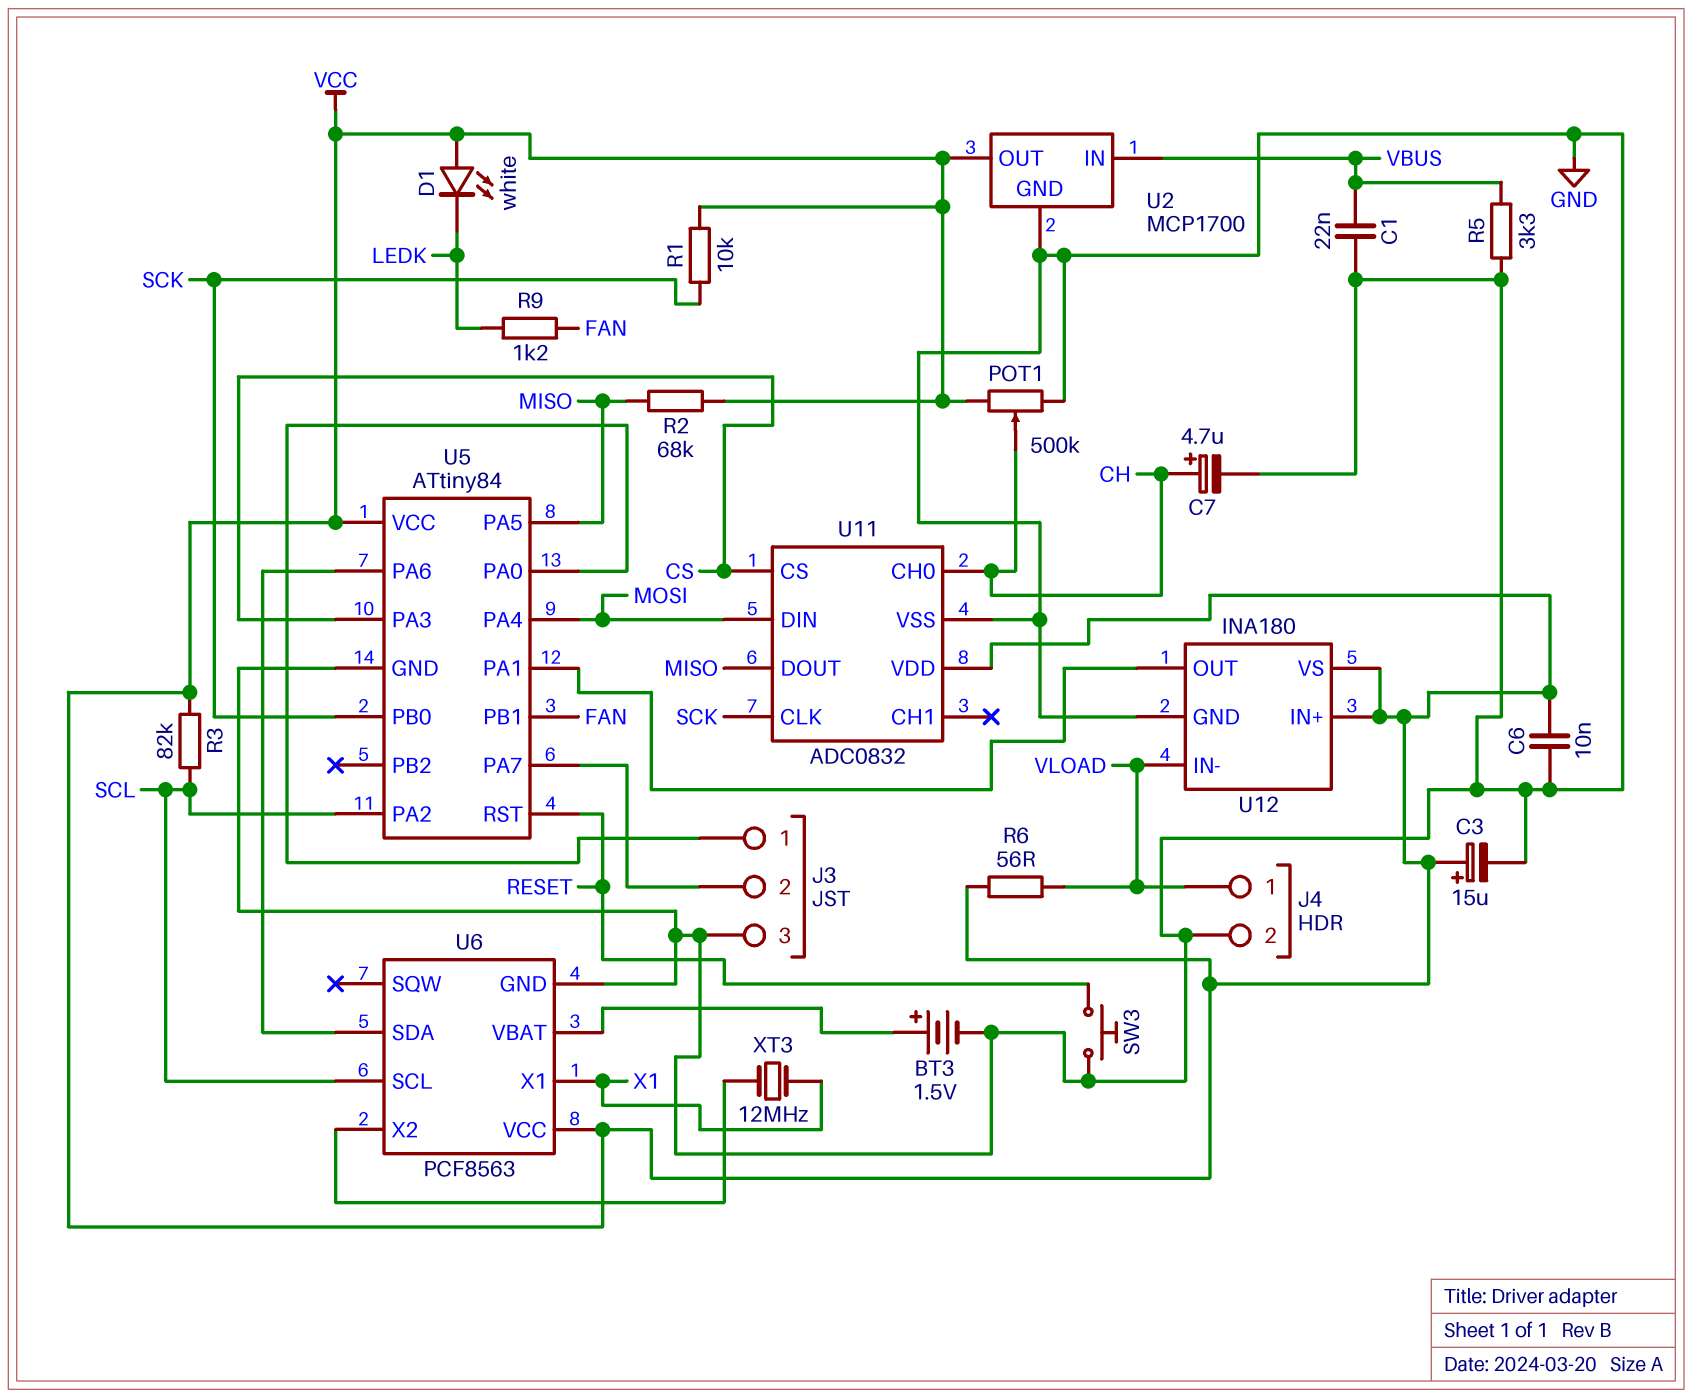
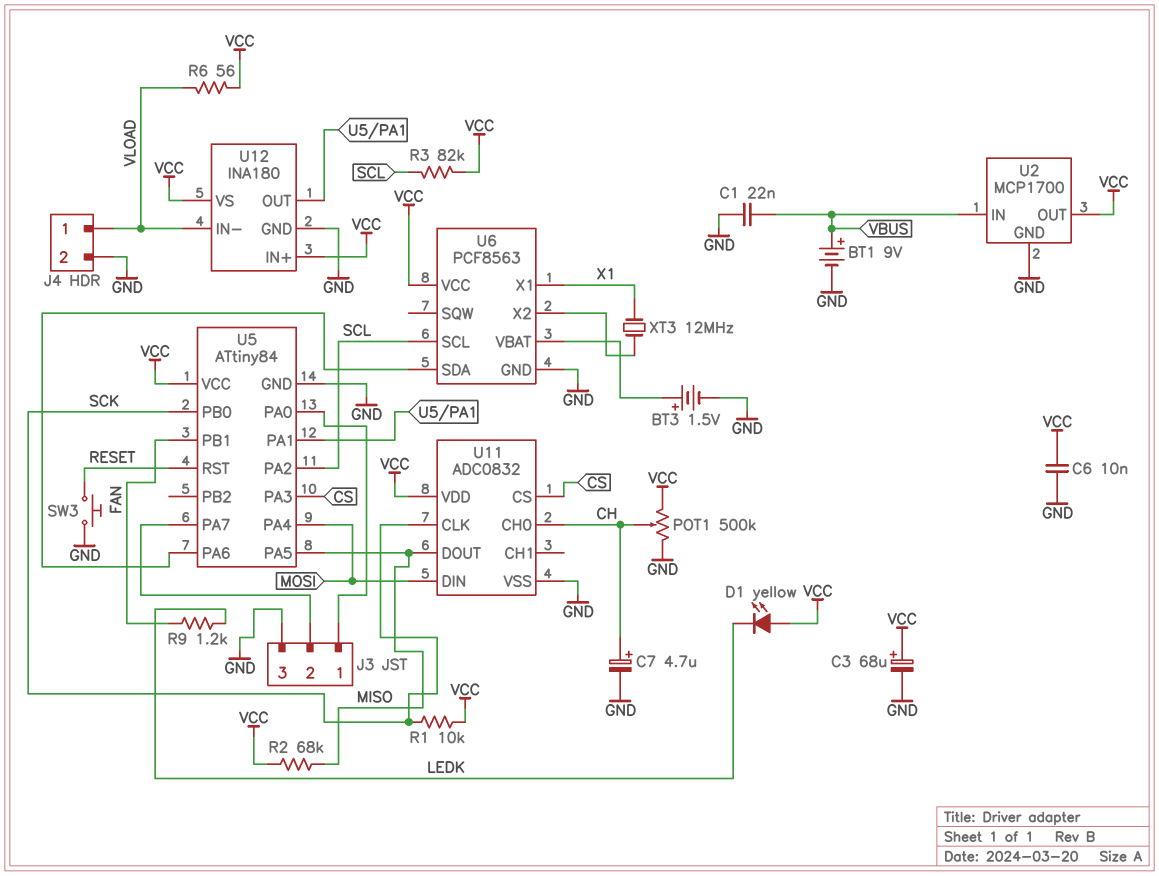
BT1: none -> 9V (plus VBUS, minus GND)
C3: 15uF (plus VCC, minus GND) -> 68uF (plus VCC, minus GND)
D1: LED white (A VCC, K LEDK) -> LED yellow (A VCC, K LEDK)
R5: 3.3k (GND, VBUS) -> none

